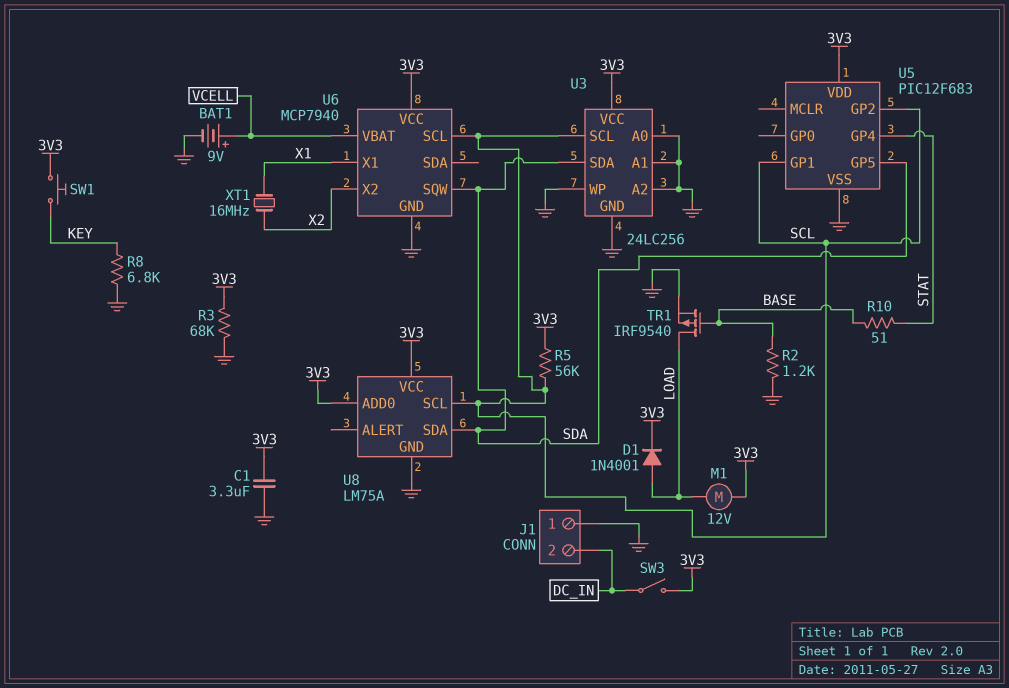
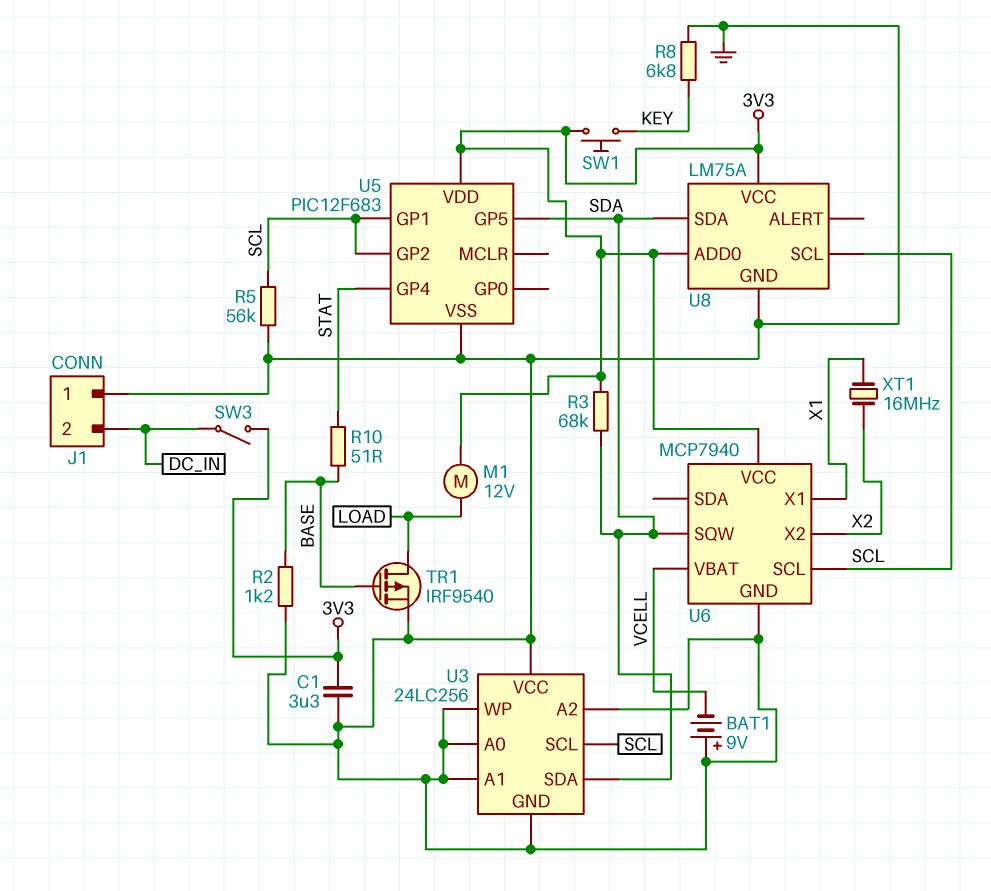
BAT1: 9V (plus VCELL, minus GND) -> 9V (plus GND, minus VCELL)
D1: diode 1N4001 (A LOAD, K 3V3) -> none
R3: 68k (3V3, GND) -> 68k (3V3, SDA)
R5: 56k (3V3, SCL) -> 56k (GND, SCL)
U3 pin VCC: 3V3 -> GND

